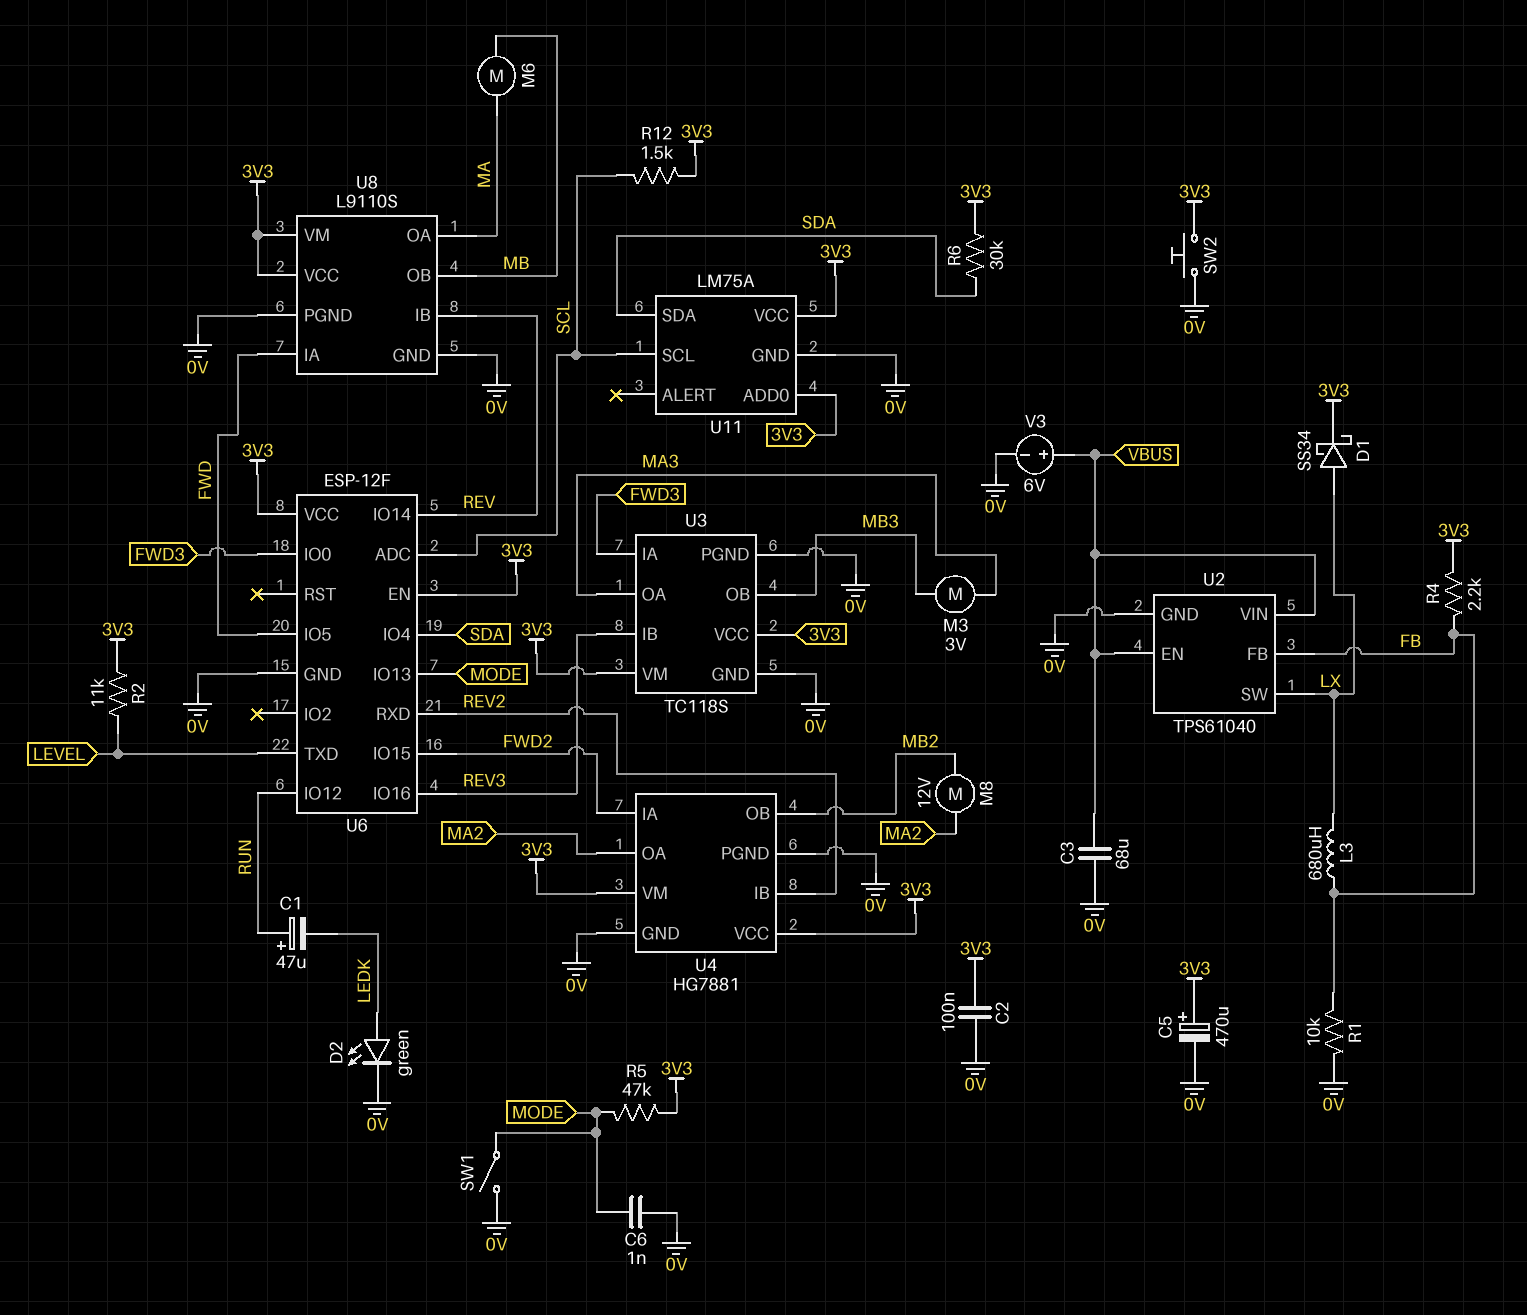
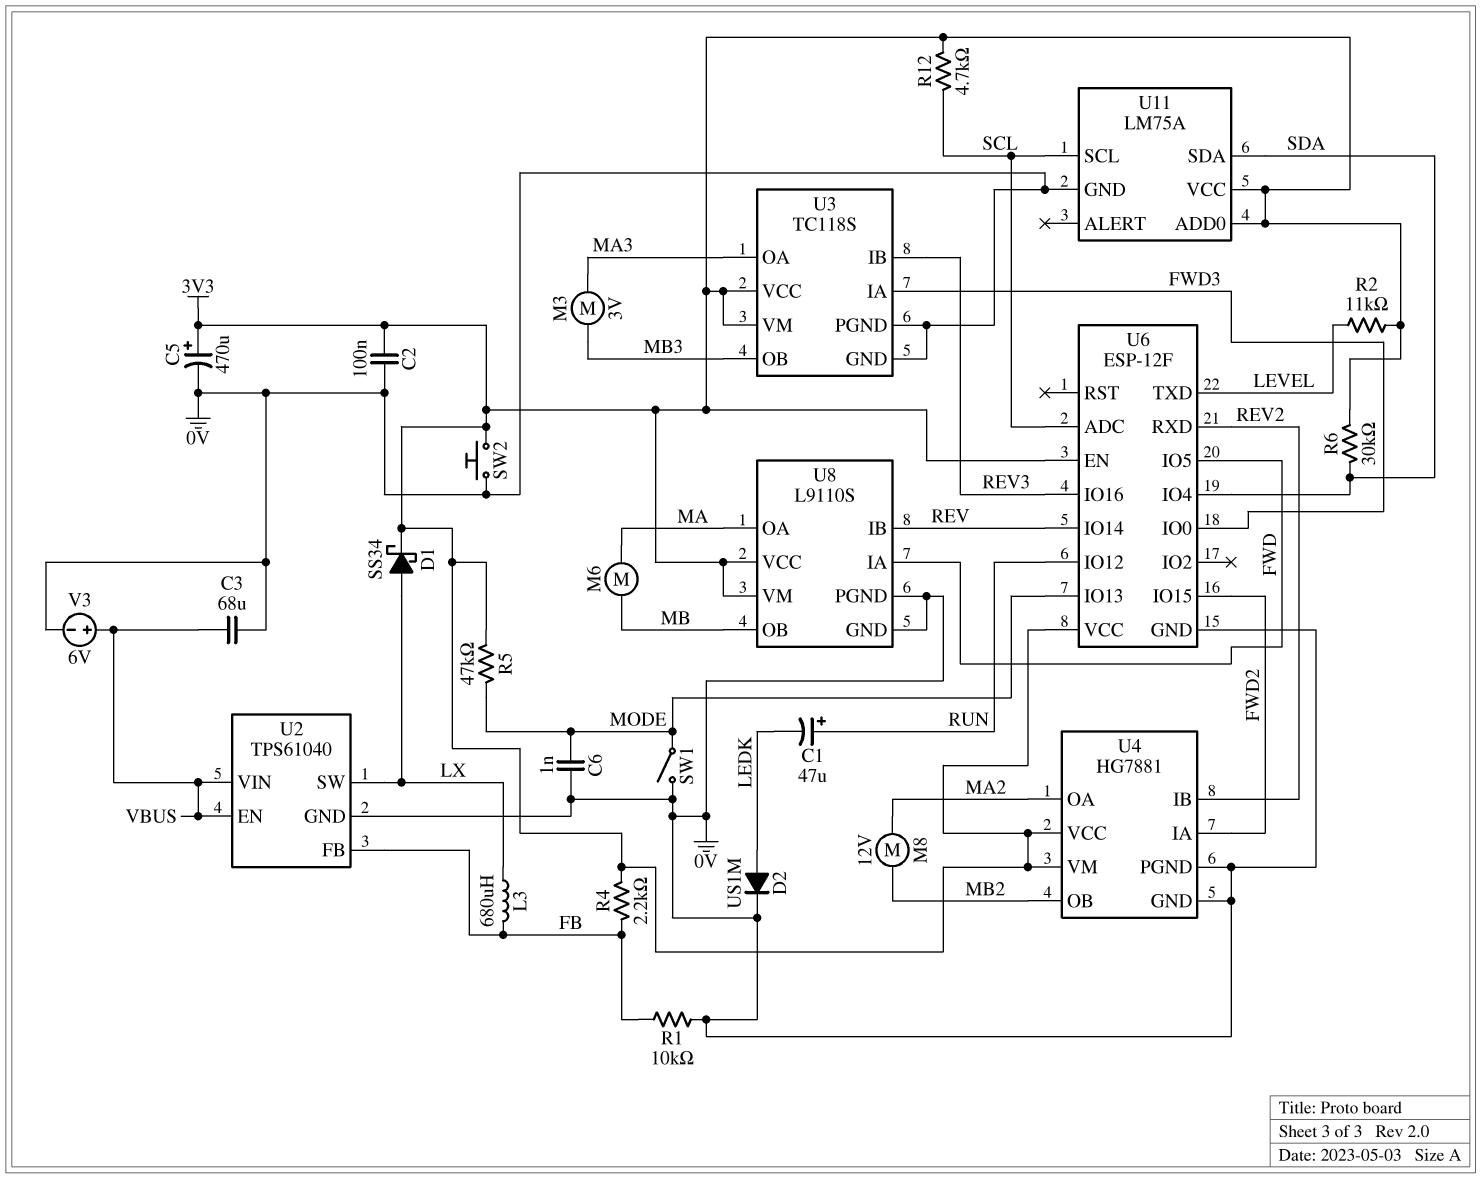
D2: LED green (A LEDK, K 0V) -> diode US1M (A LEDK, K 0V)
R12: 1.5k (3V3, SCL) -> 4.7k (3V3, SCL)

